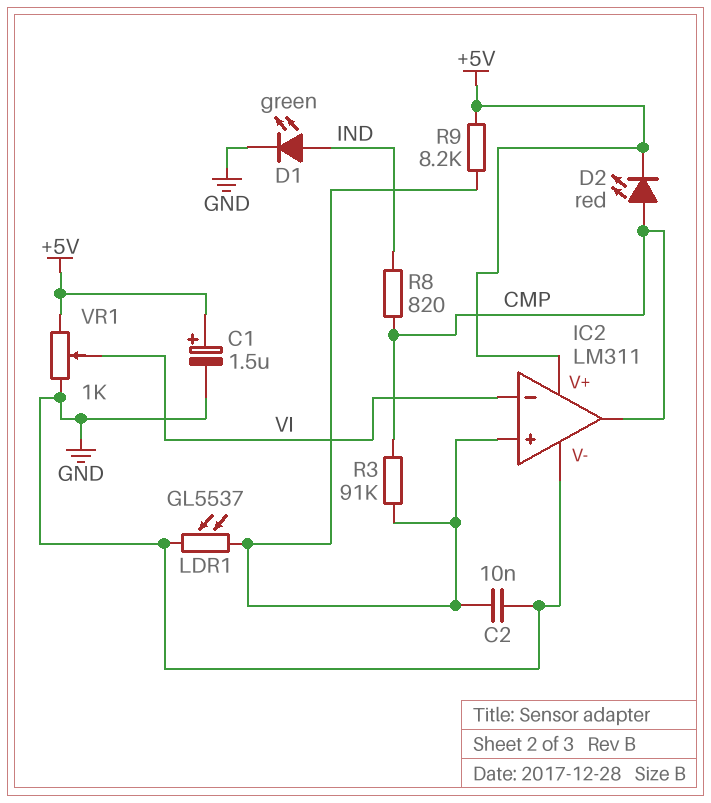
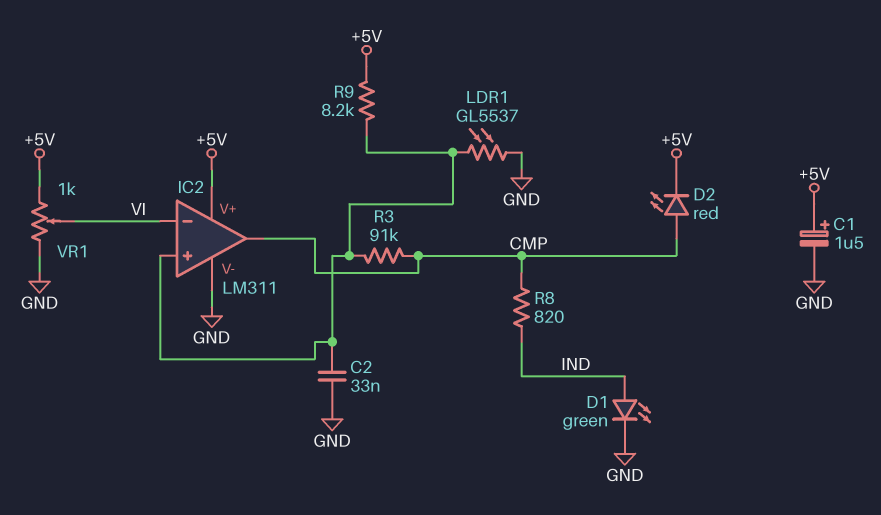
C2: 10nF (GND, IC2/in+) -> 33nF (GND, IC2/in+)

